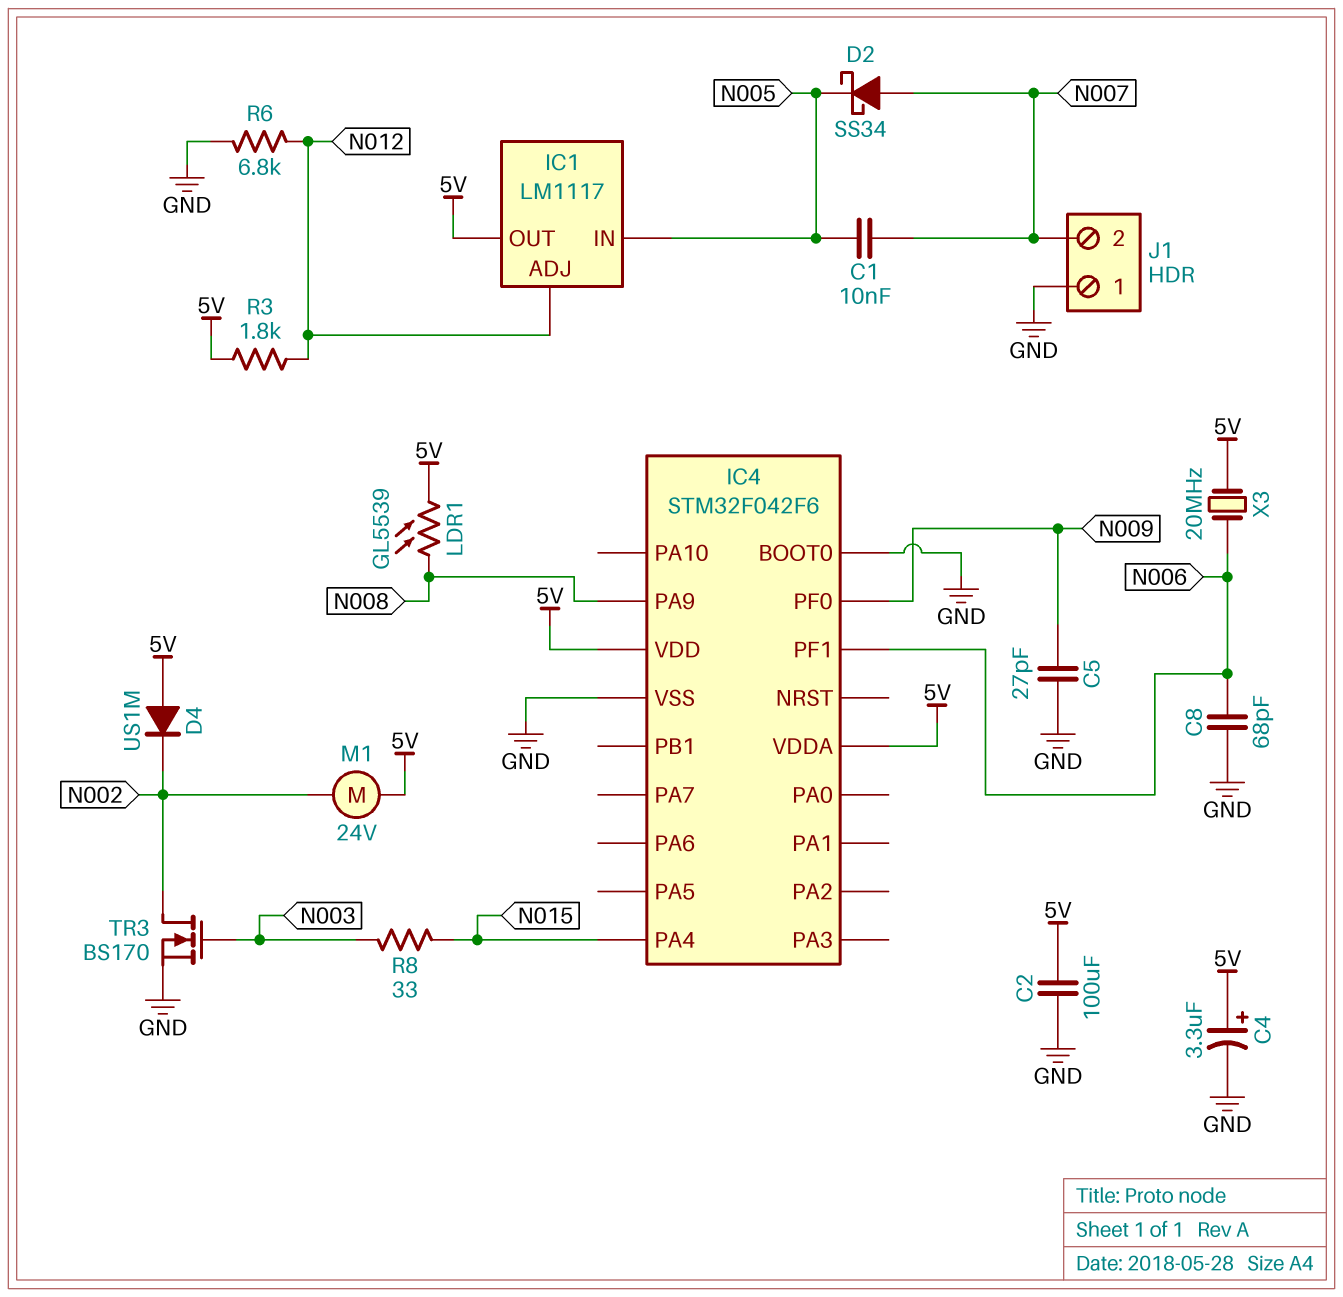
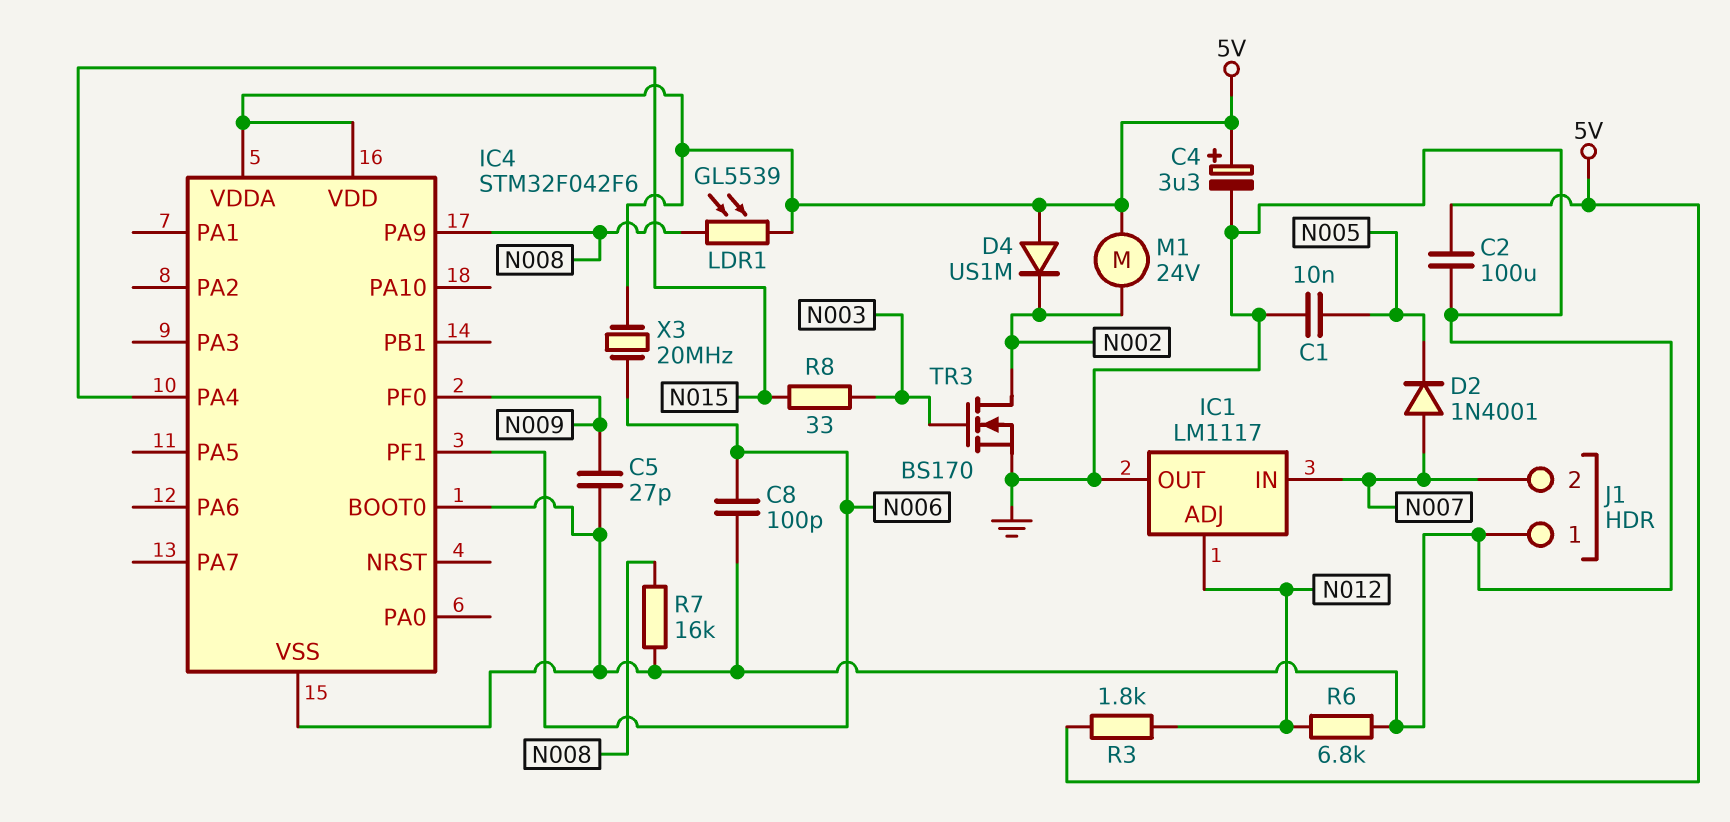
C1: 10nF (N005, N007) -> 10nF (GND, N005)
C8: 68pF (GND, N006) -> 100pF (GND, N006)
D2: schottky SS34 (A N007, K N005) -> diode 1N4001 (A N007, K N005)
IC1 pin IN: N005 -> N007
IC1 pin OUT: 5V -> GND
R7: none -> 16k (GND, N008)

